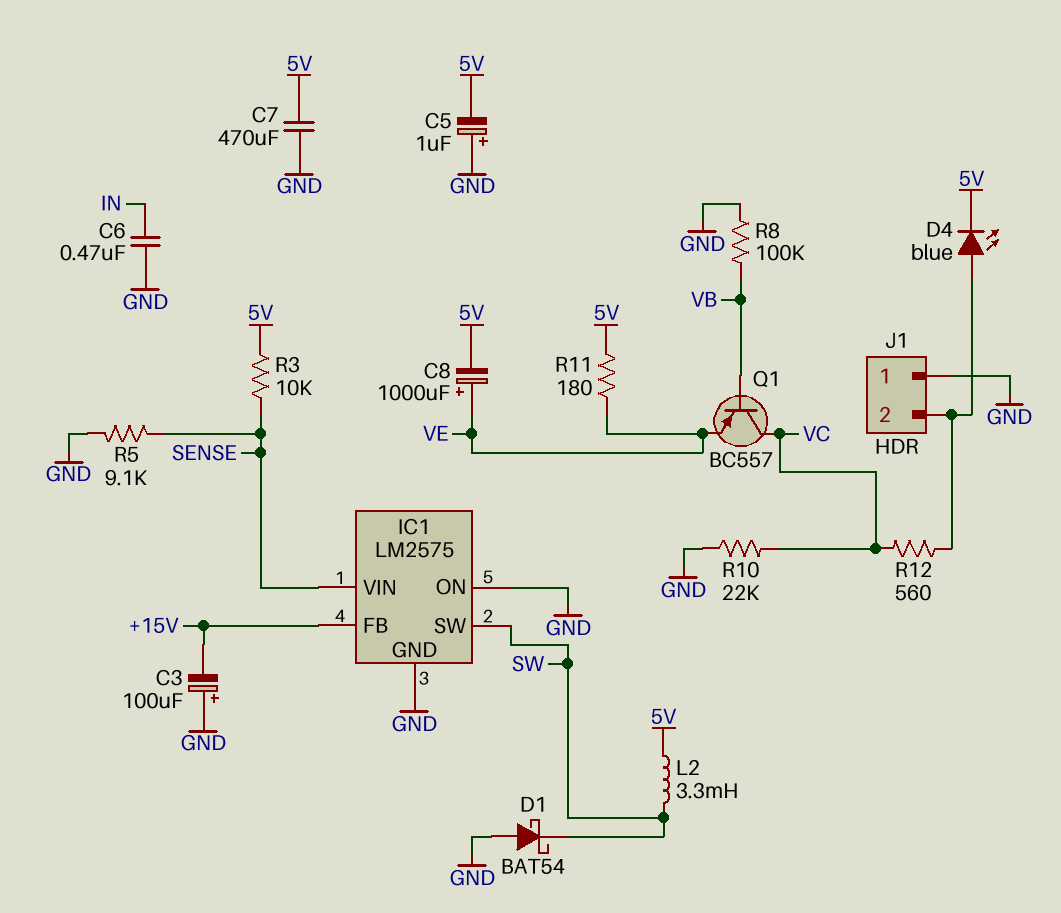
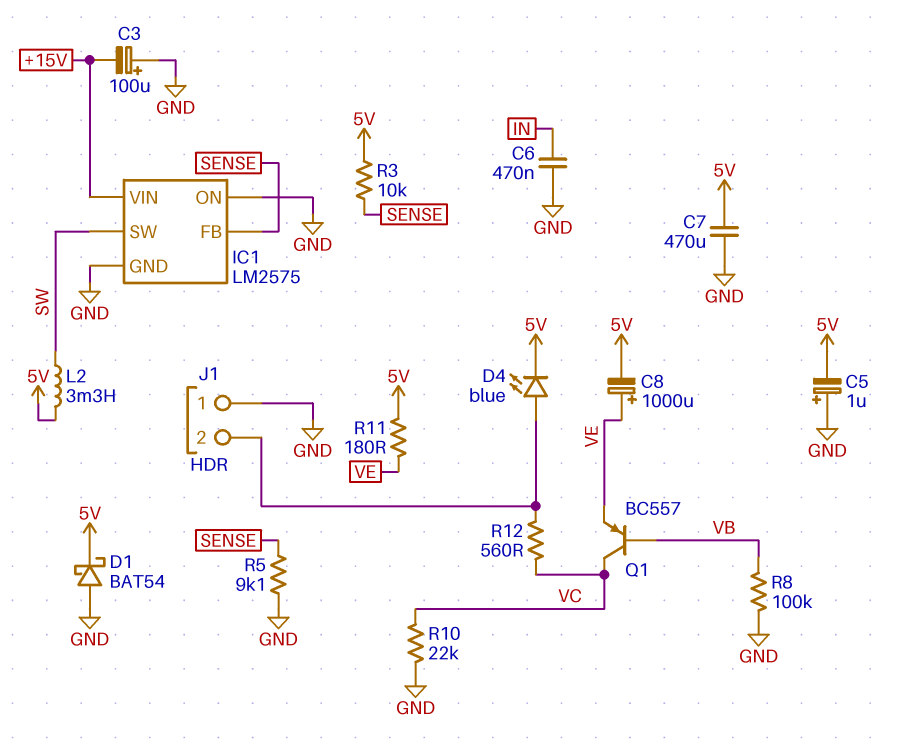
D1: schottky BAT54 (A GND, K SW) -> schottky BAT54 (A GND, K 5V)
IC1 pin FB: +15V -> SENSE
IC1 pin VIN: SENSE -> +15V

